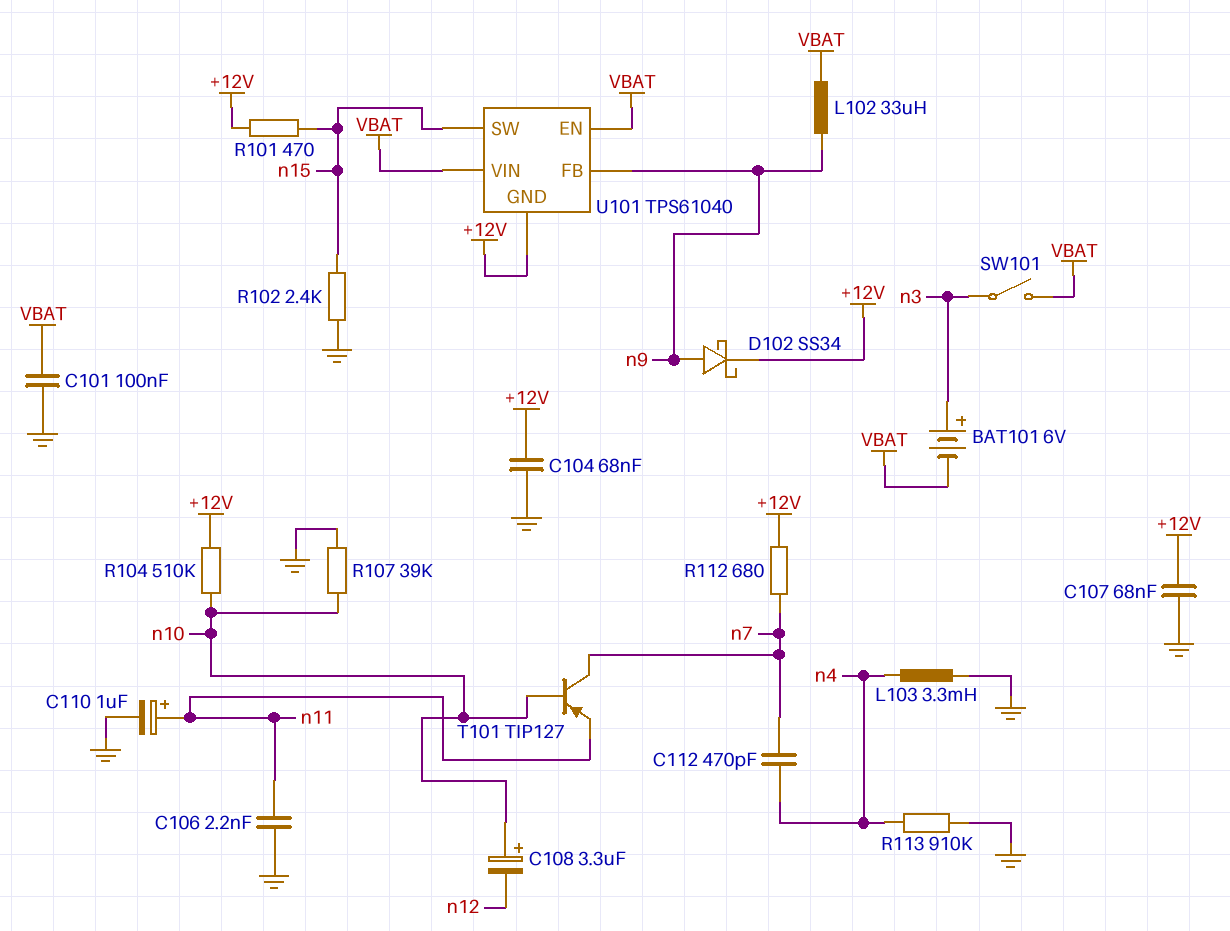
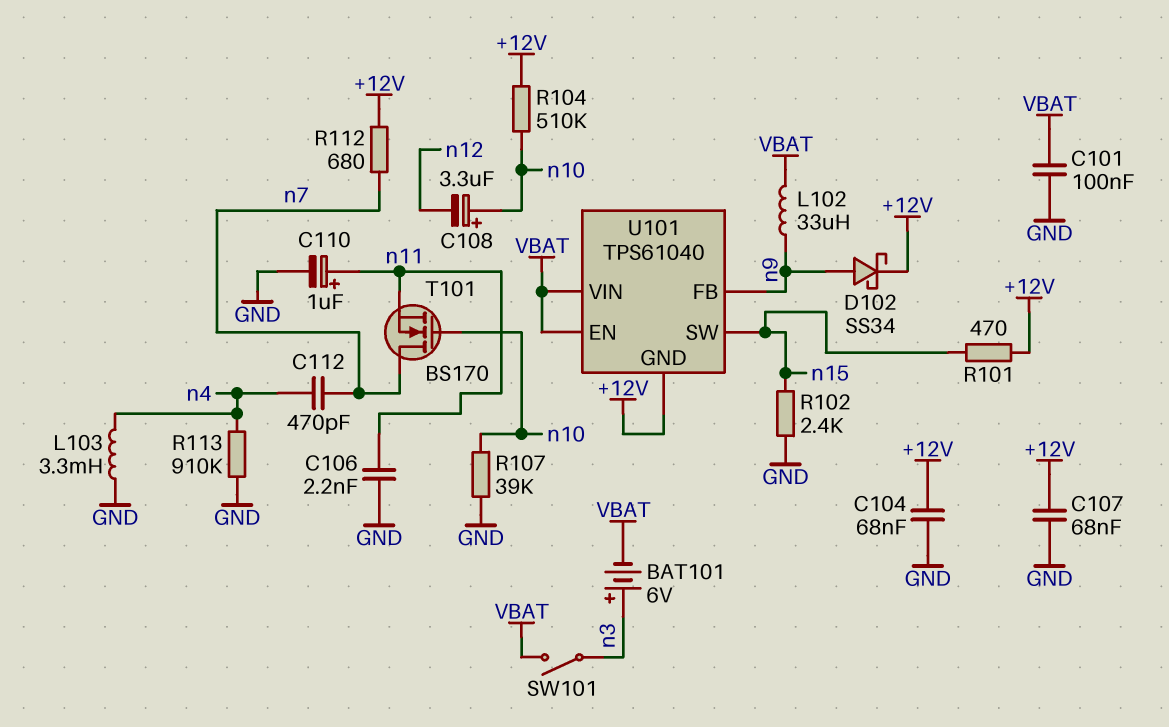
T101: PNP TIP127 (B n10, C n7, E n11) -> NMOS BS170 (G n10, D n7, S n11)

